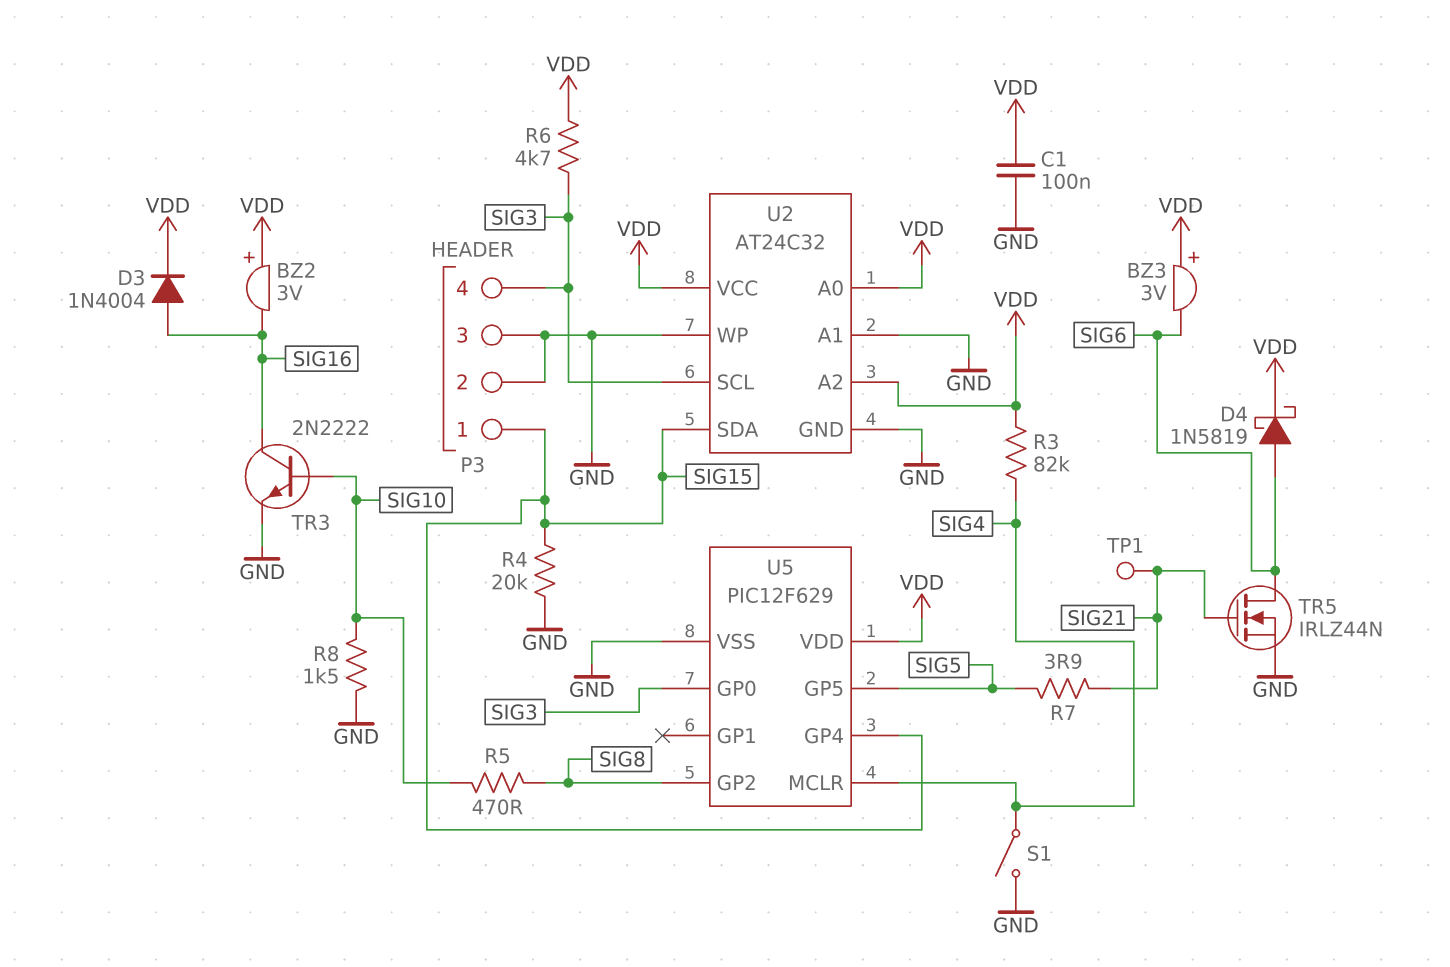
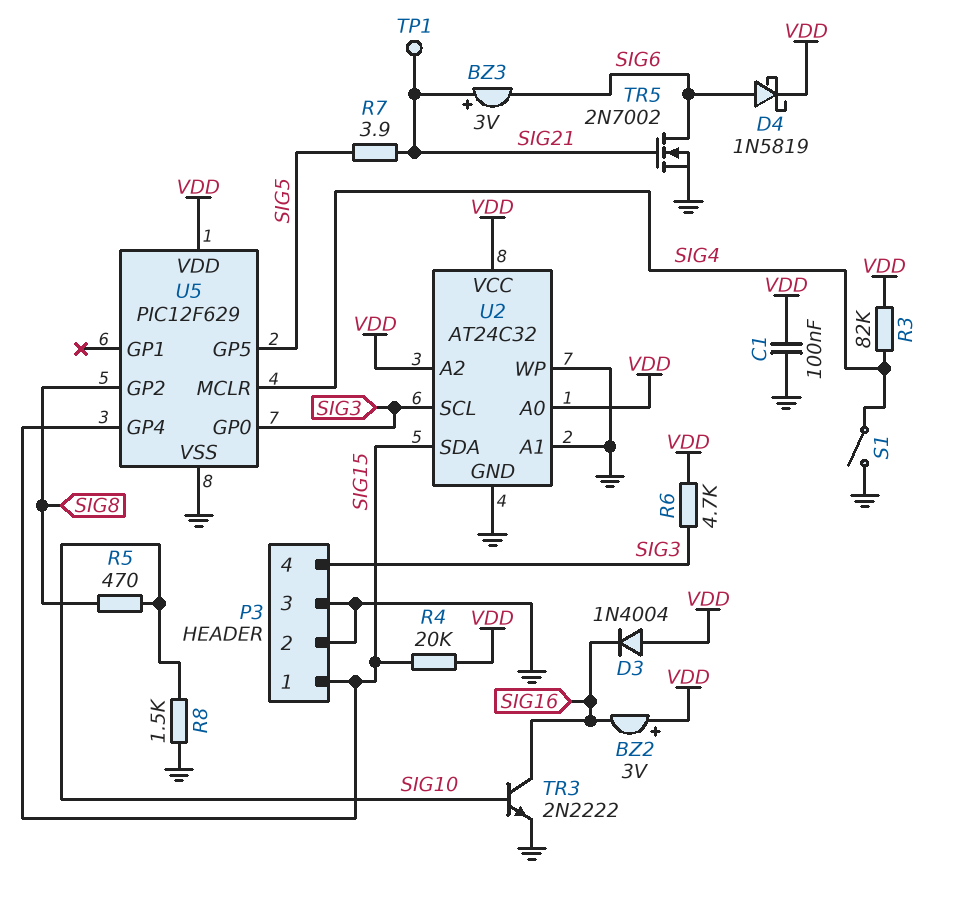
BZ3: buzzer 3V (plus VDD, minus SIG6) -> buzzer 3V (plus SIG21, minus SIG6)
D3: diode 1N4004 (A SIG16, K VDD) -> diode 1N4004 (A VDD, K SIG16)
R4: 20k (GND, SIG15) -> 20k (SIG15, VDD)
TR5: NMOS IRLZ44N (G SIG21, D SIG6, S GND) -> NMOS 2N7002 (G SIG21, D SIG6, S GND)

